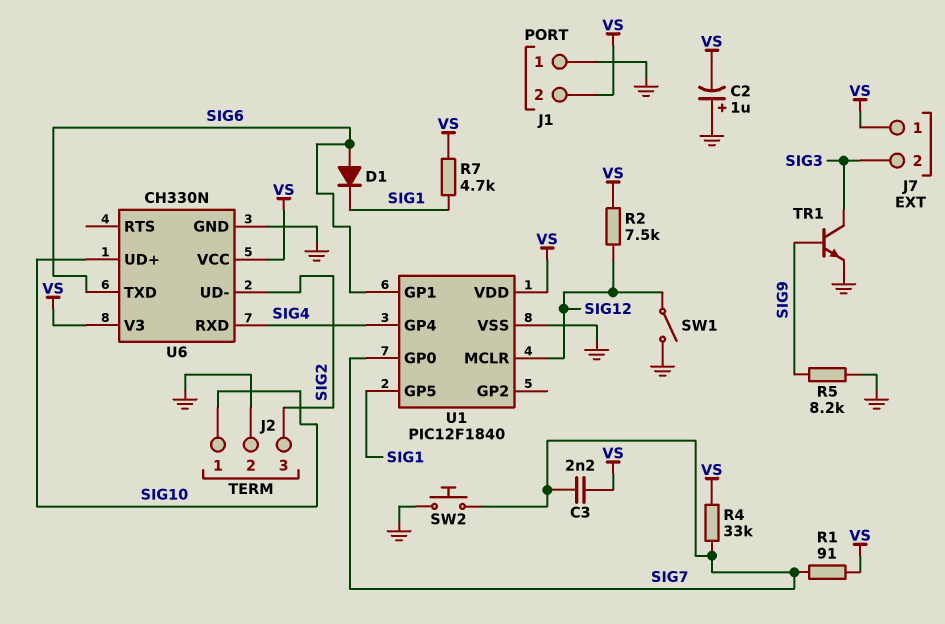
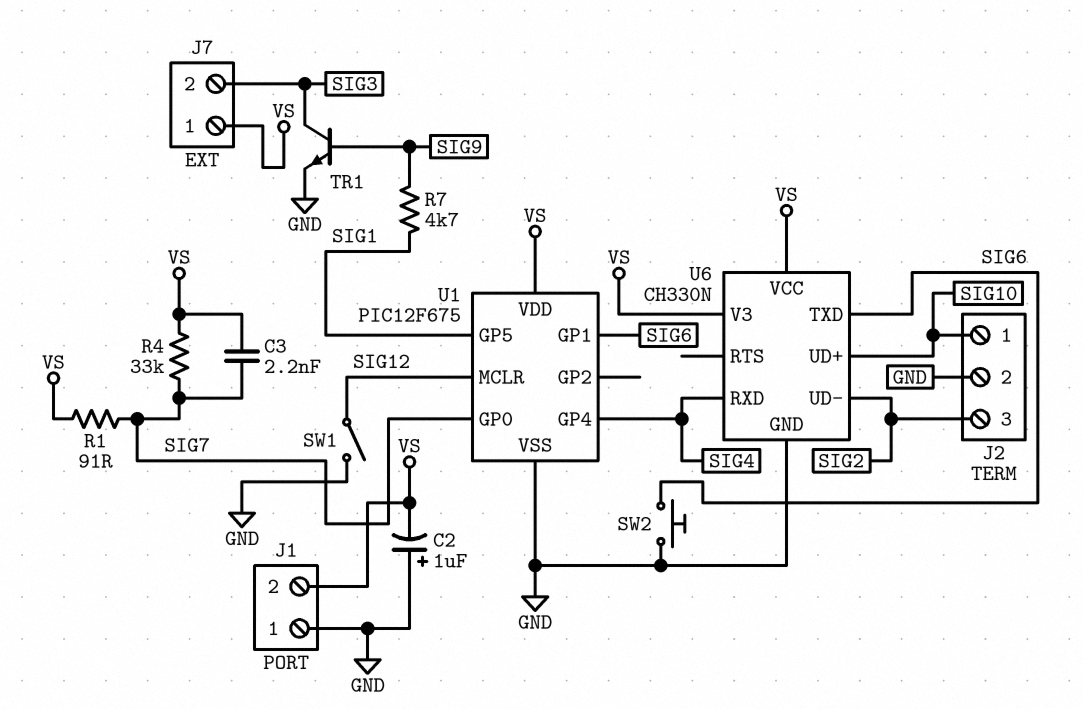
D1: diode (A SIG6, K SIG1) -> none
R2: 7.5k (SIG12, VS) -> none
R5: 8.2k (GND, SIG9) -> none
R7: 4.7k (SIG1, VS) -> 4.7k (SIG1, SIG9)
SW2: button (GND, SIG7) -> button (GND, SIG6)
U1: PIC12F1840 -> PIC12F675

